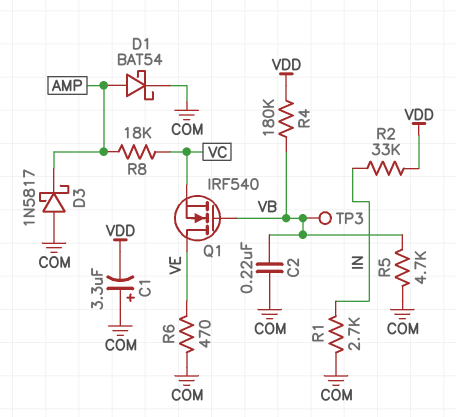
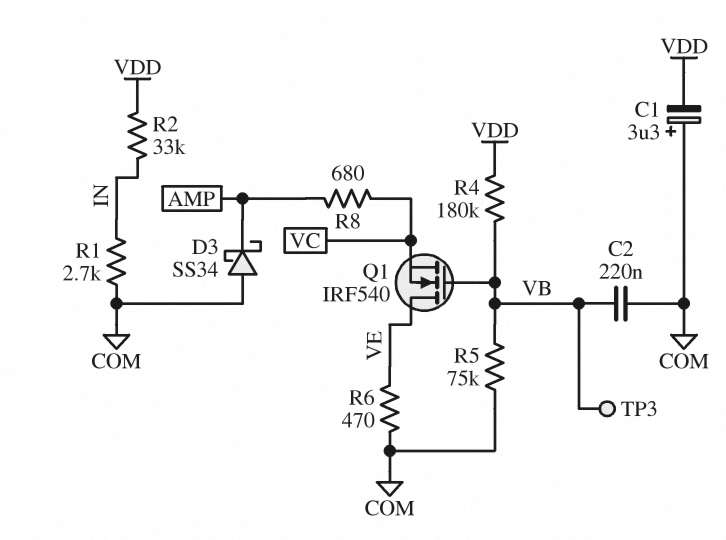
D1: schottky BAT54 (A AMP, K COM) -> none
D3: schottky 1N5817 (A COM, K AMP) -> schottky SS34 (A COM, K AMP)
R5: 4.7k (COM, VB) -> 75k (COM, VB)
R8: 18k (AMP, VC) -> 680 (AMP, VC)

